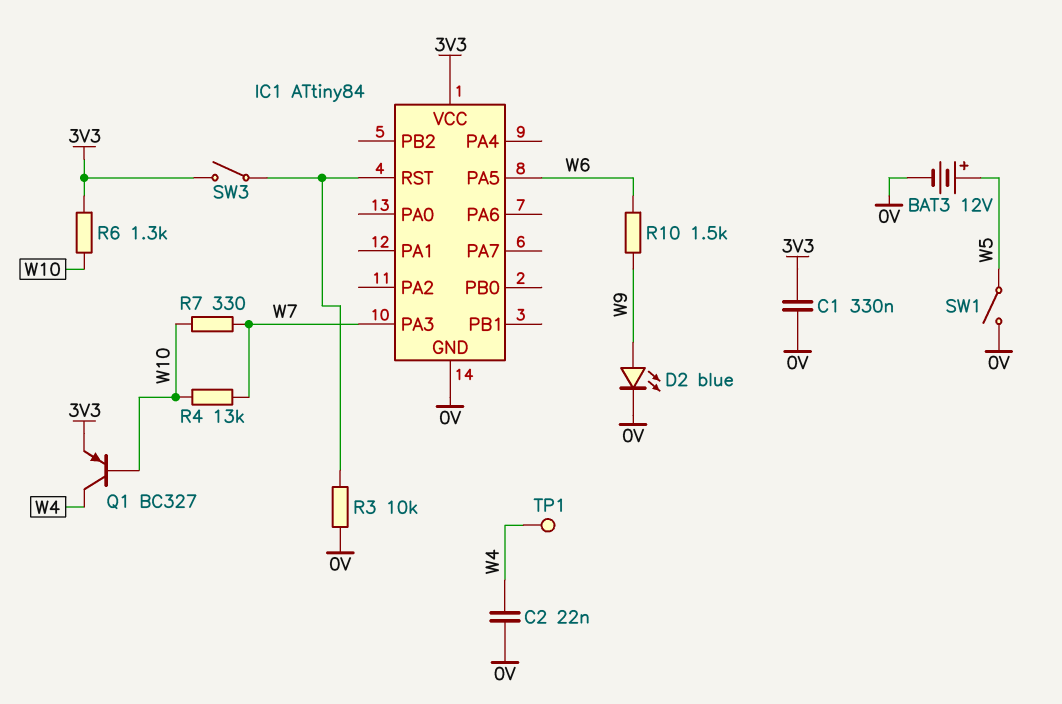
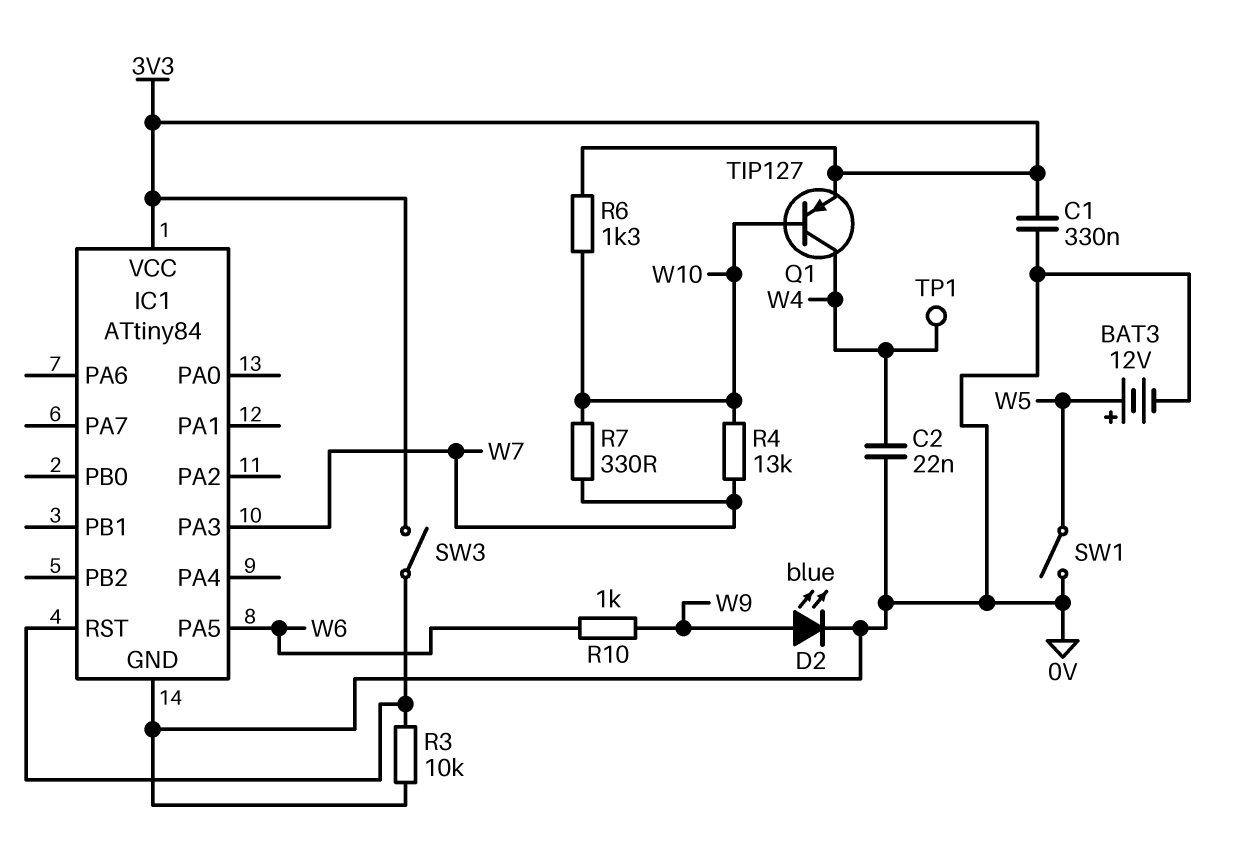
Q1: PNP BC327 (B W10, C W4, E 3V3) -> PNP TIP127 (B W10, C W4, E 3V3)
R10: 1.5k (W6, W9) -> 1k (W6, W9)

